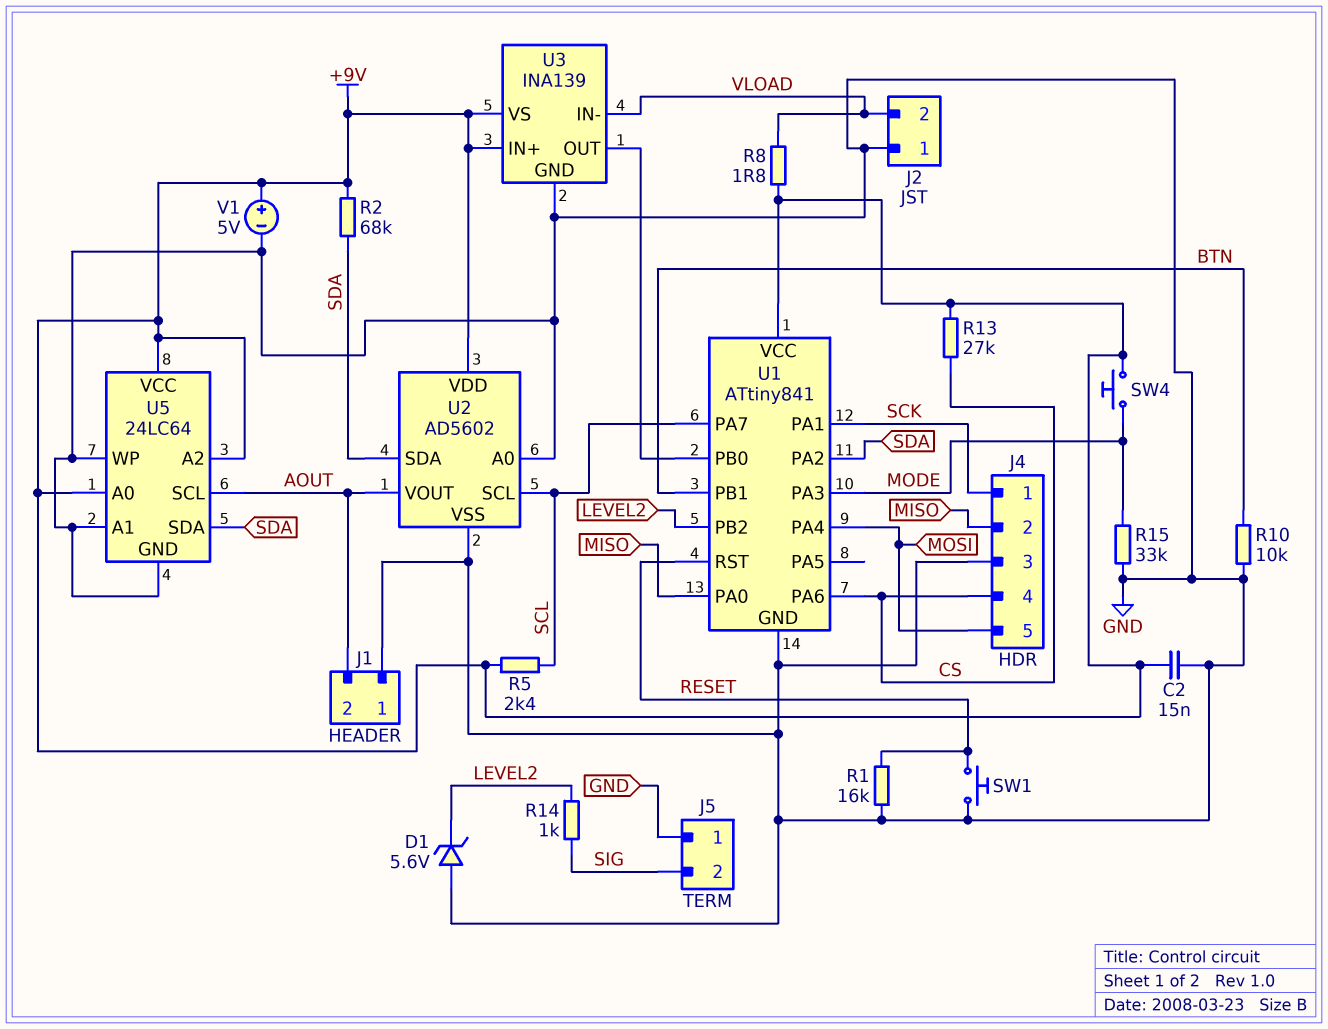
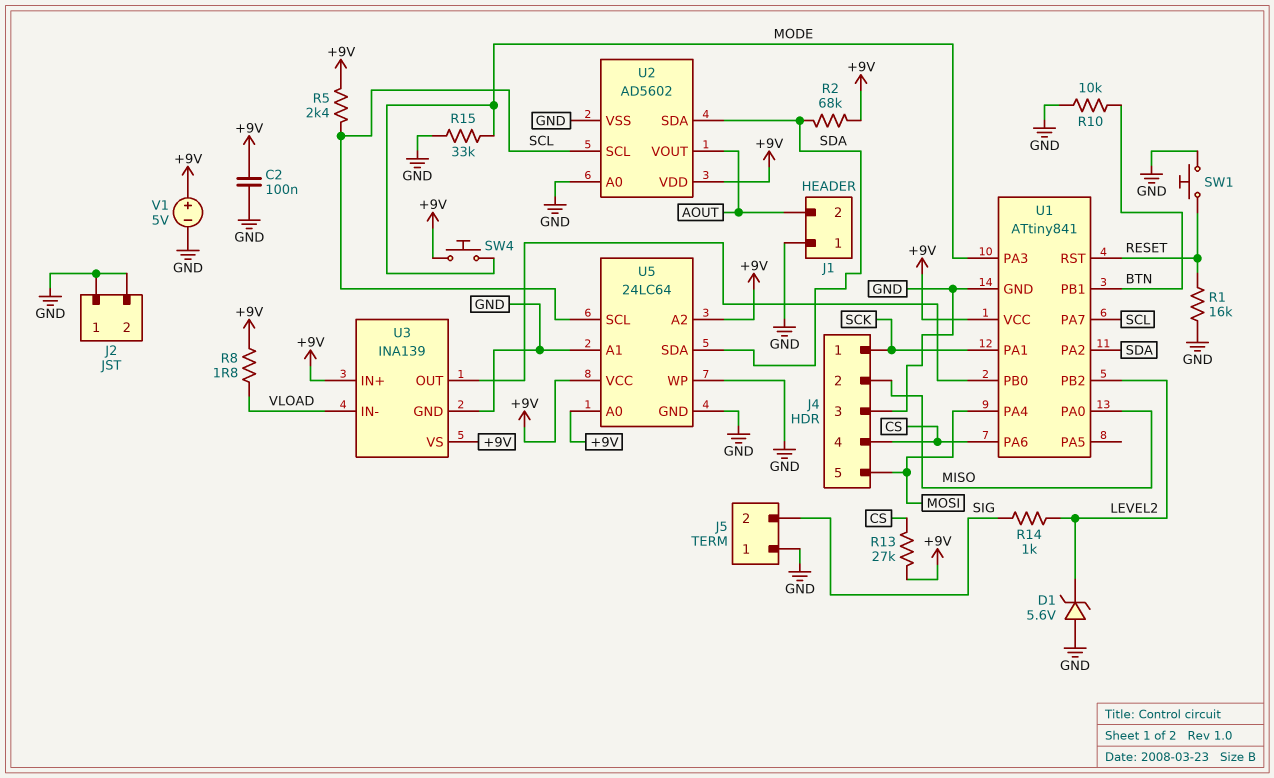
C2: 15nF (+9V, GND) -> 100nF (+9V, GND)
J2 pin 2: VLOAD -> GND
U5 pin SCL: AOUT -> SCL

